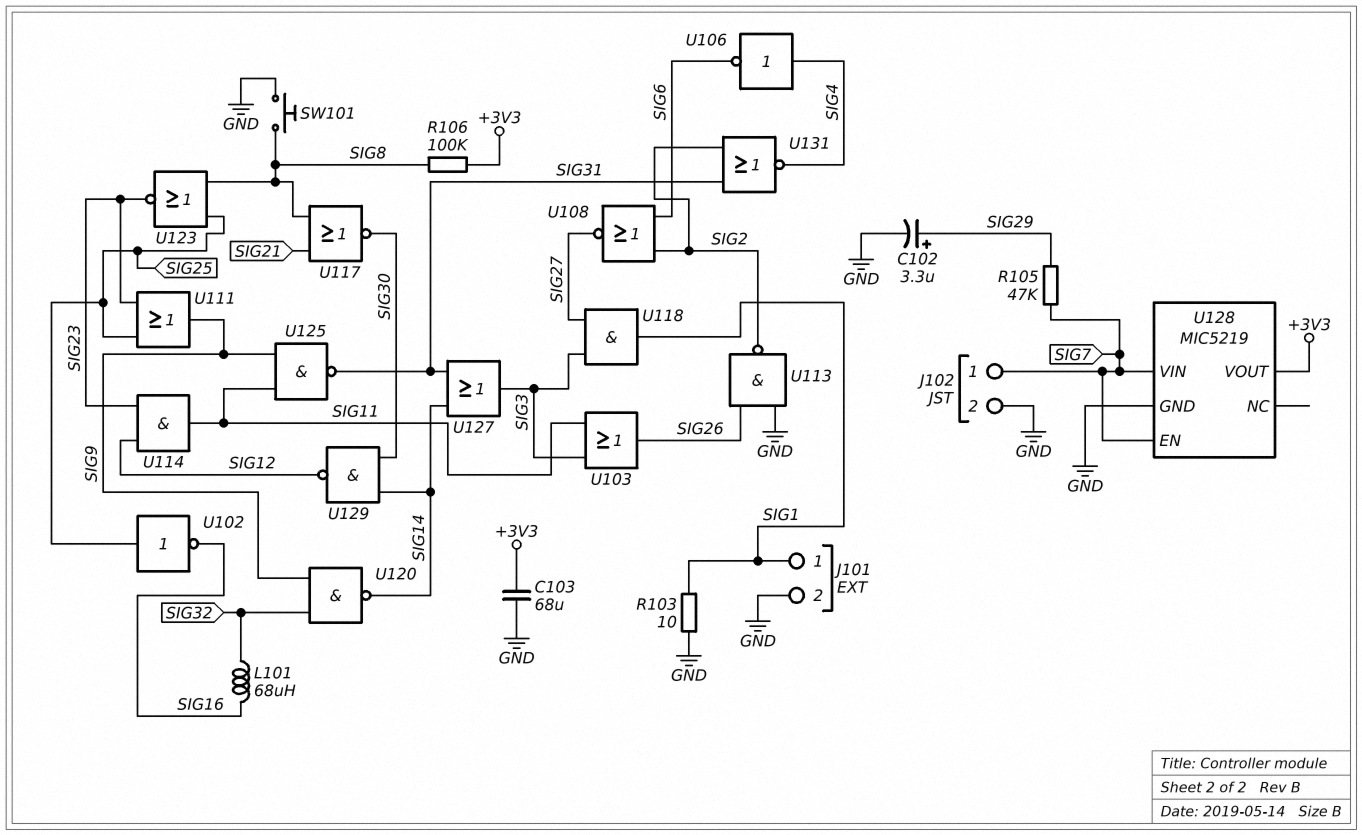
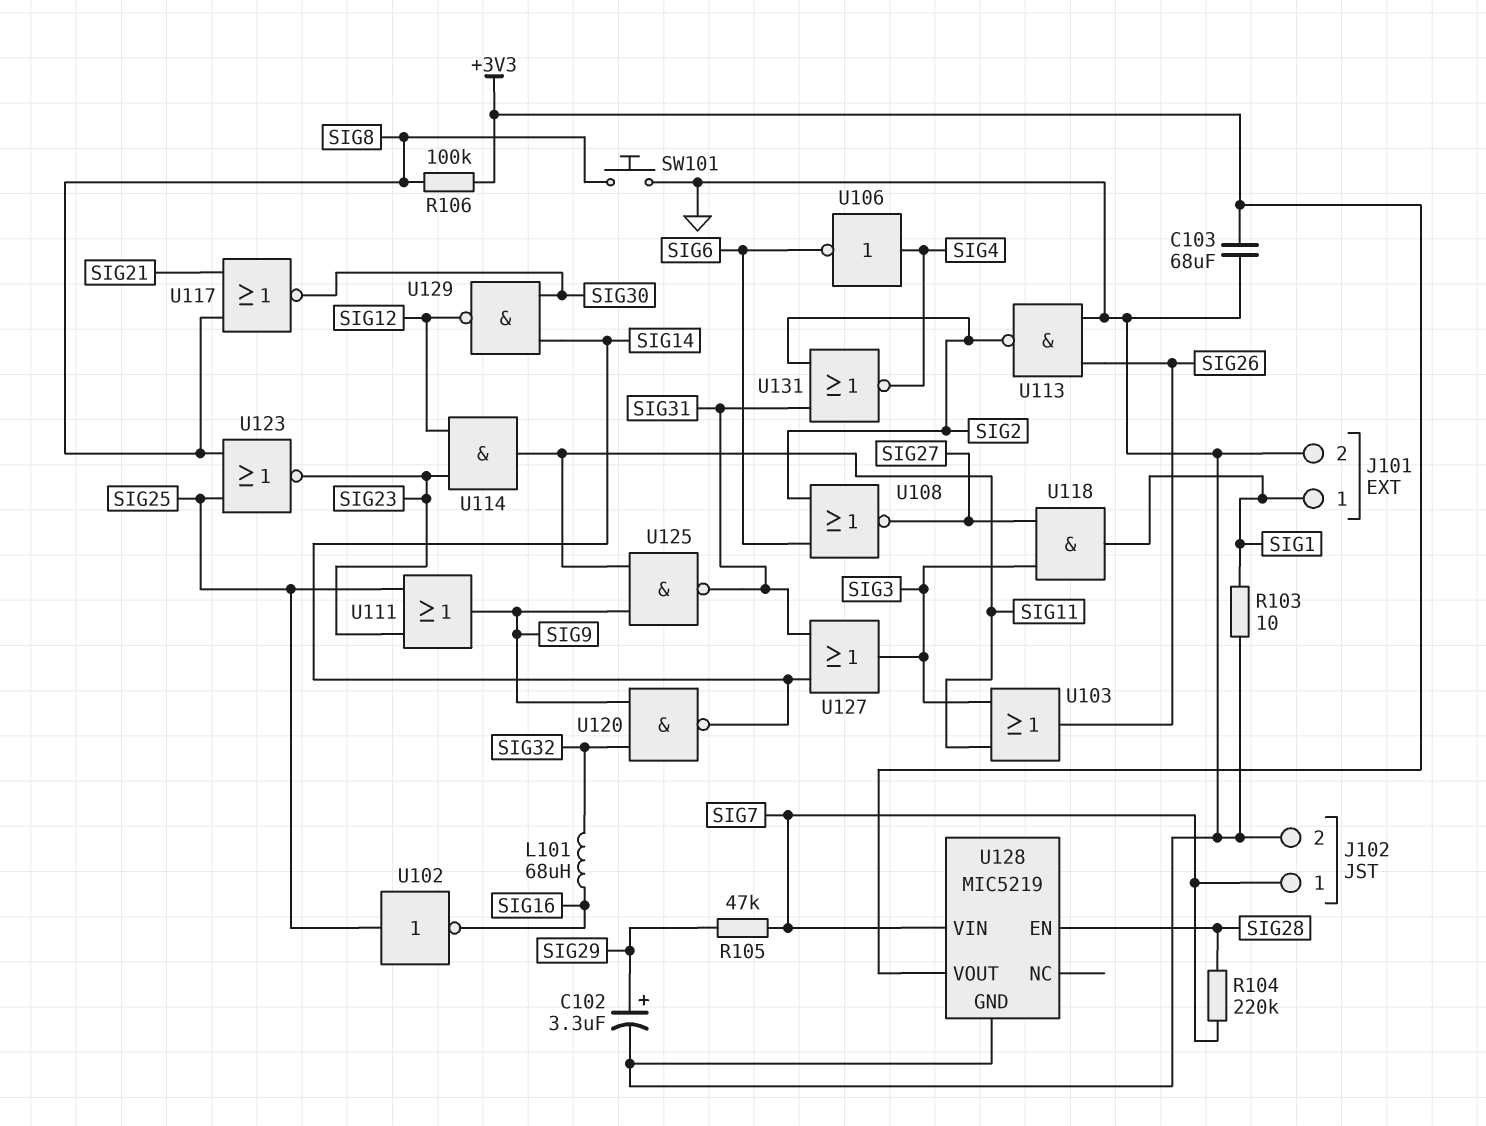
R104: none -> 220k (SIG7, SIG28)
U128 pin EN: SIG7 -> SIG28

